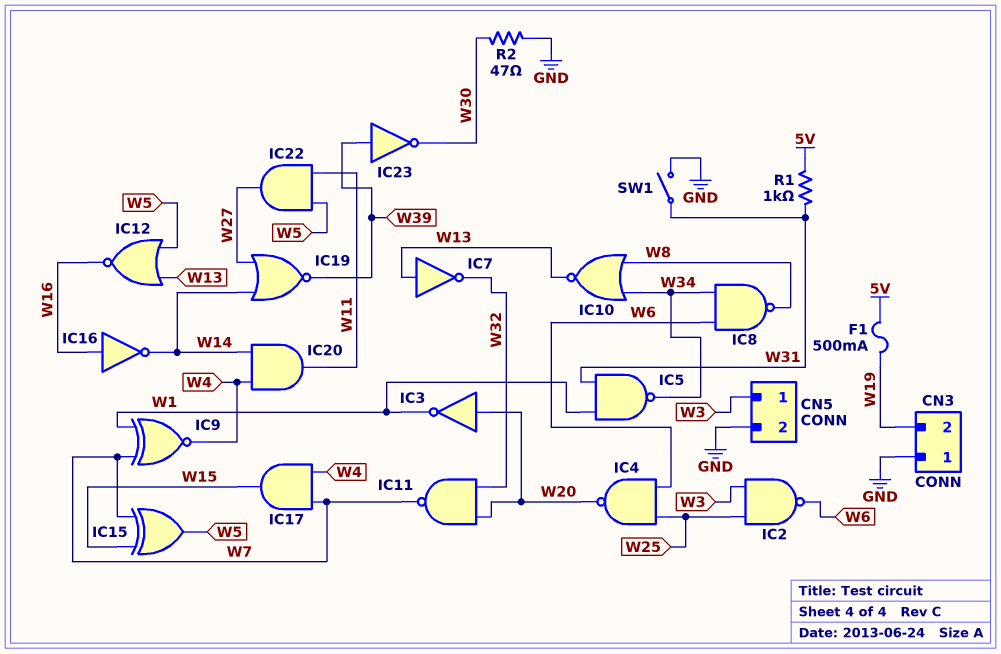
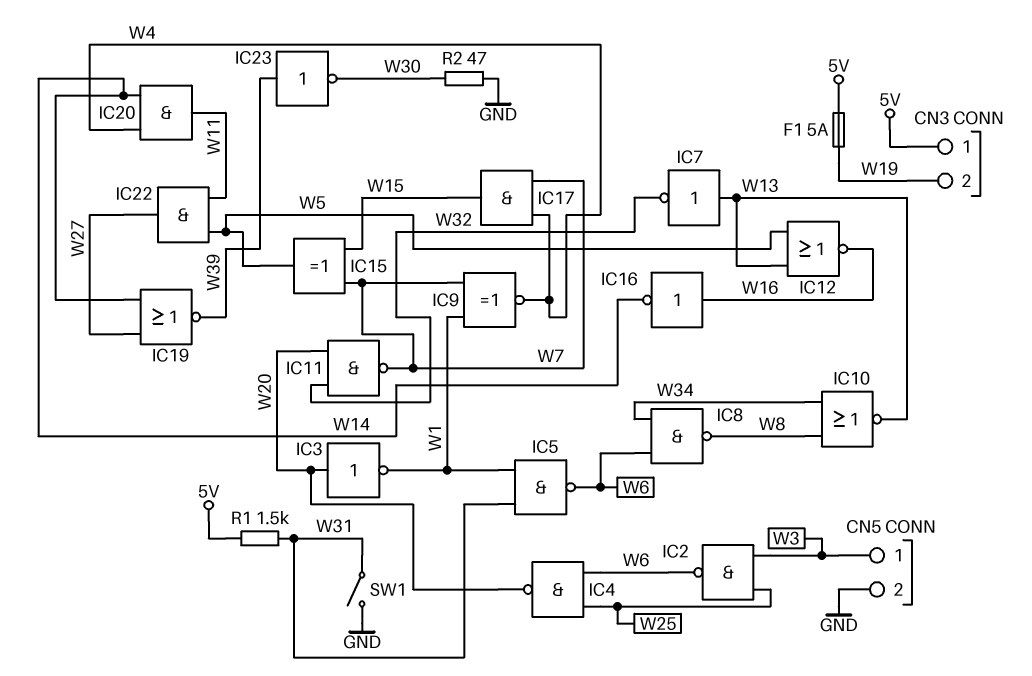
CN3 pin 1: GND -> 5V
F1: 500mA (5V, W19) -> 5A (5V, W19)
IC5: NAND (in W1, in W31, out W34) -> NAND (in W1, in W31, out W6)
R1: 1k (5V, W31) -> 1.5k (5V, W31)

